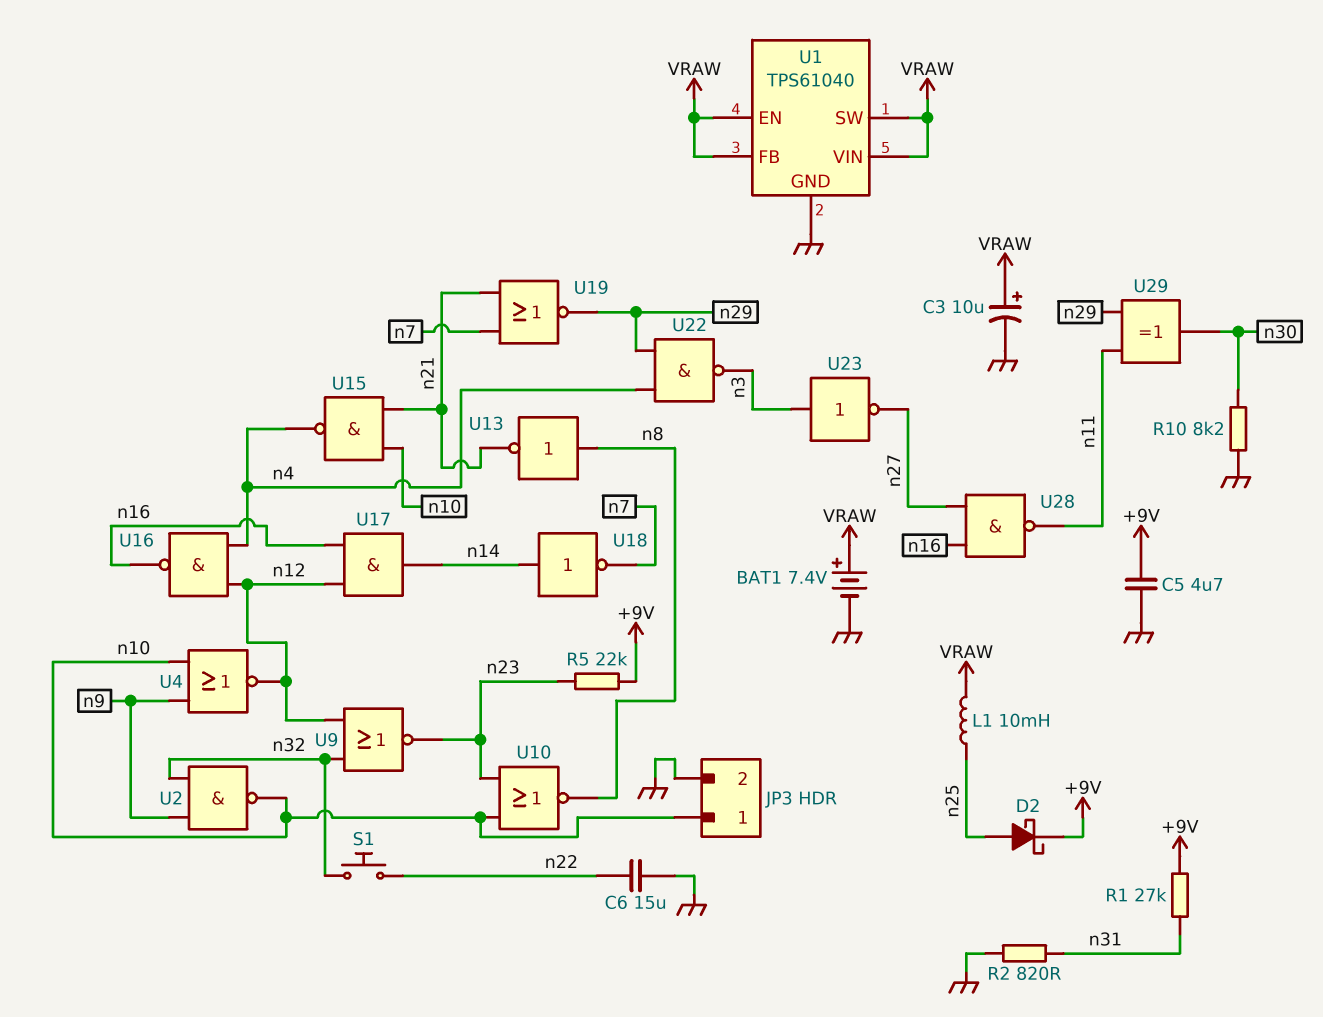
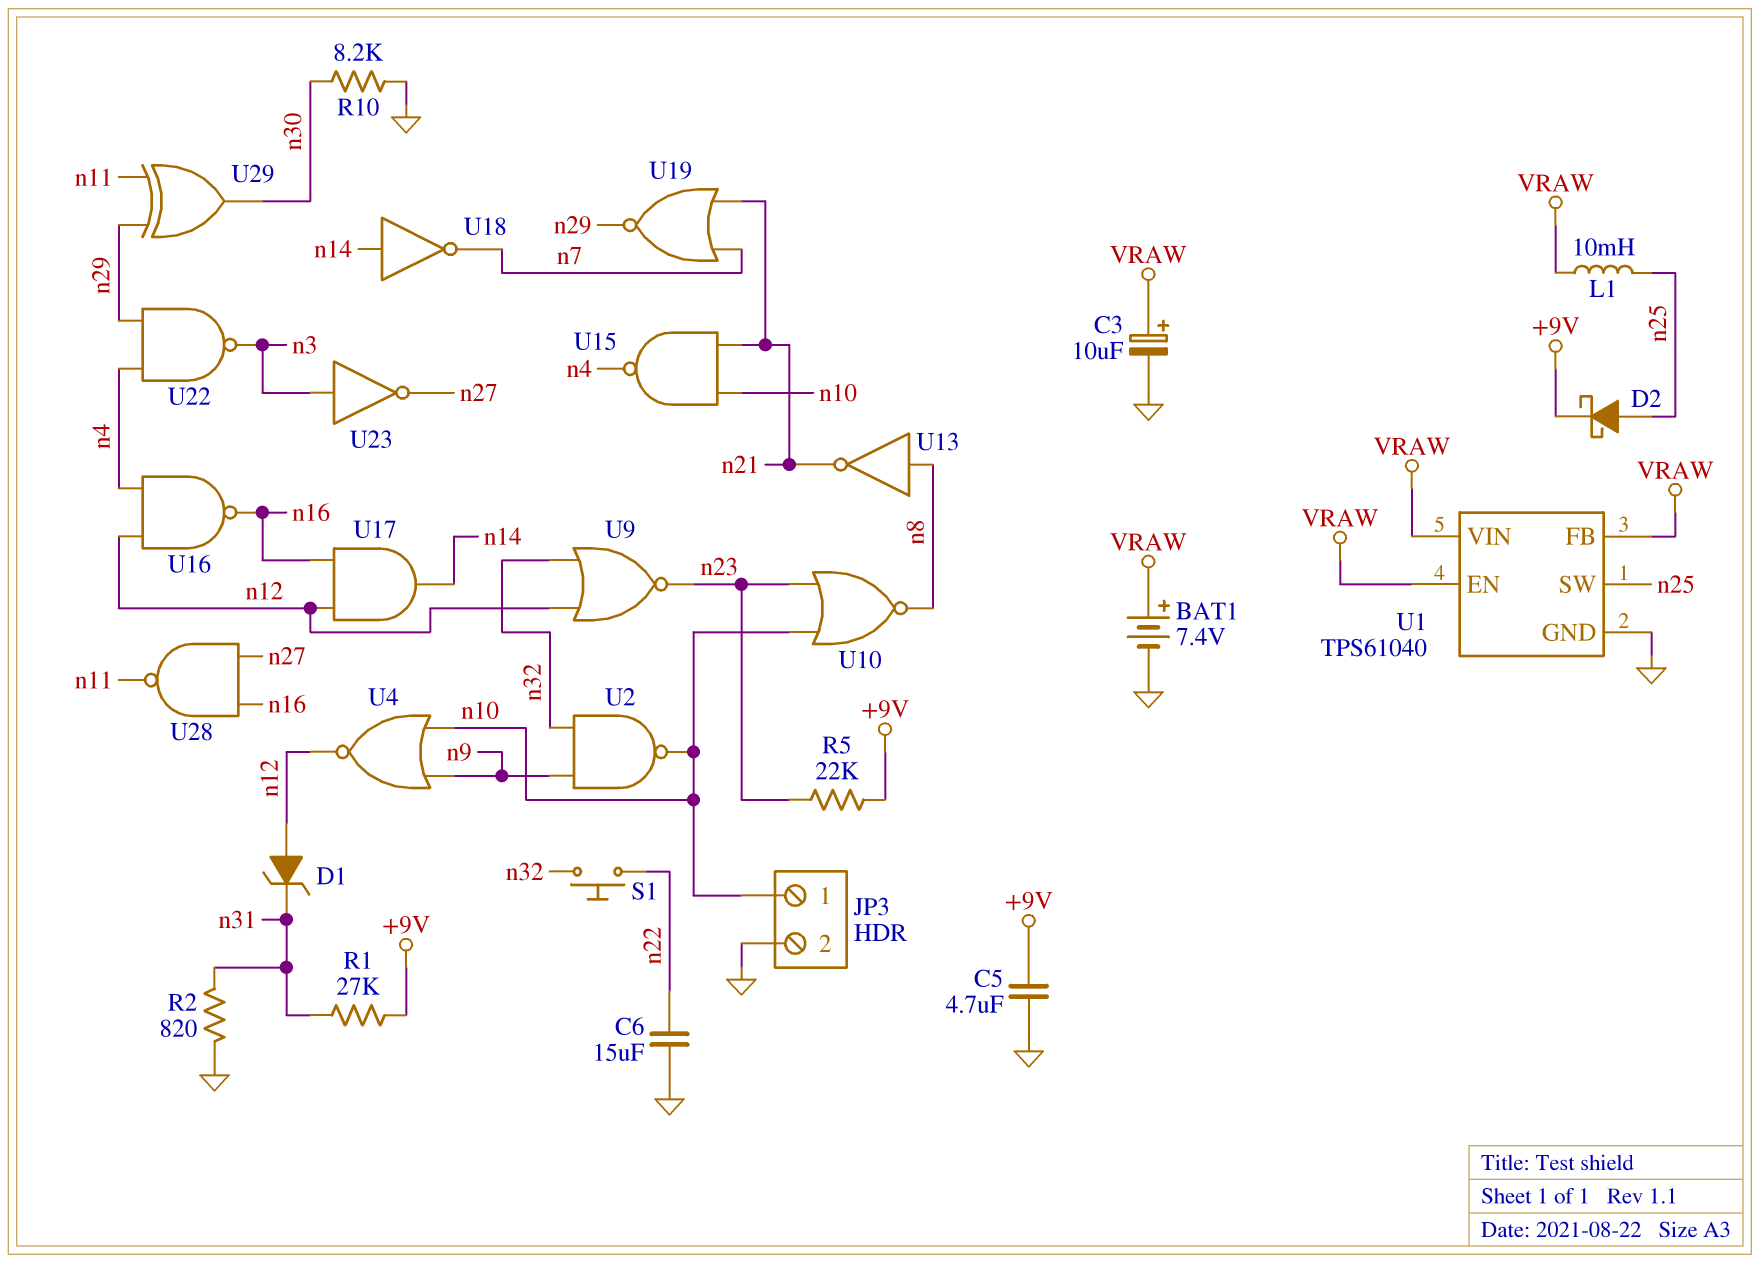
D1: none -> zener (A n12, K n31)
U1 pin SW: VRAW -> n25

